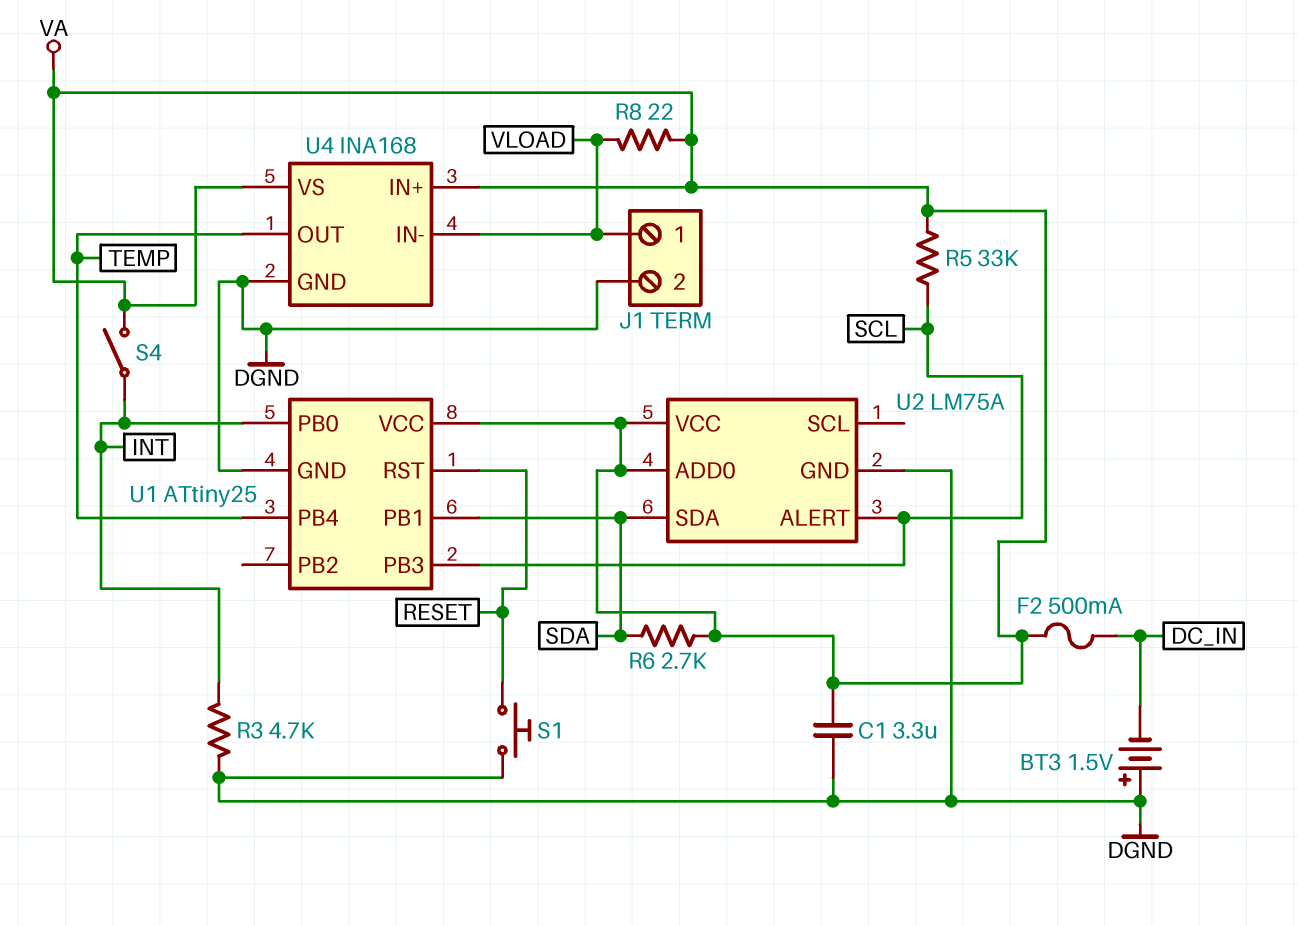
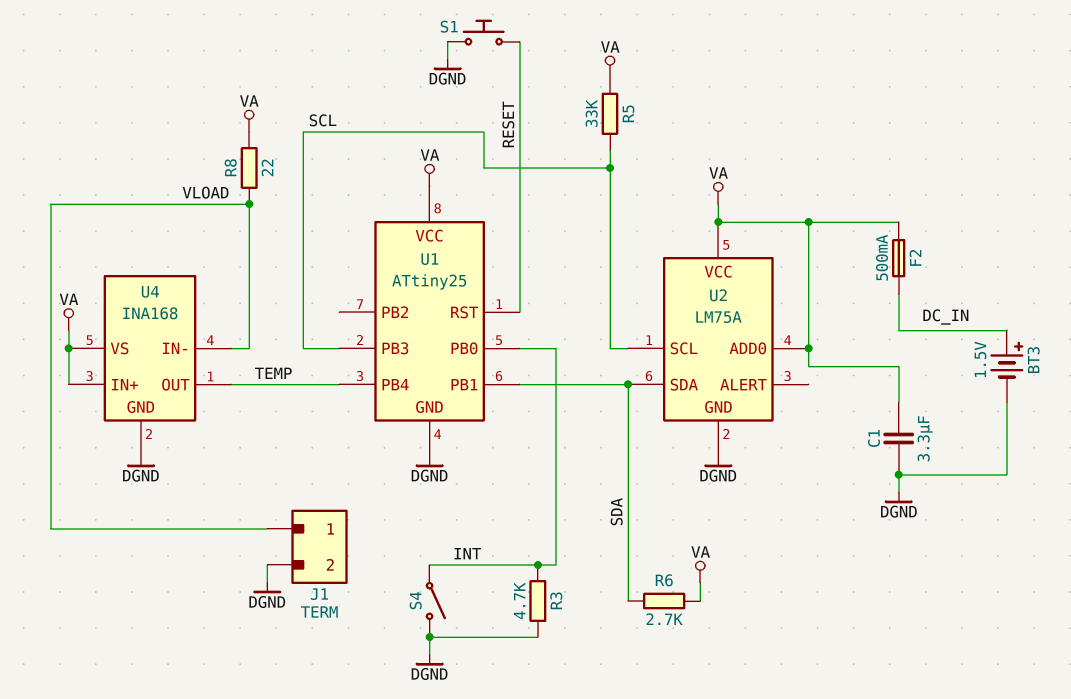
BT3: 1.5V (plus DGND, minus DC_IN) -> 1.5V (plus DC_IN, minus DGND)
S4: switch (INT, VA) -> switch (DGND, INT)
U2 pin ALERT: SCL -> none
U2 pin SCL: none -> SCL

